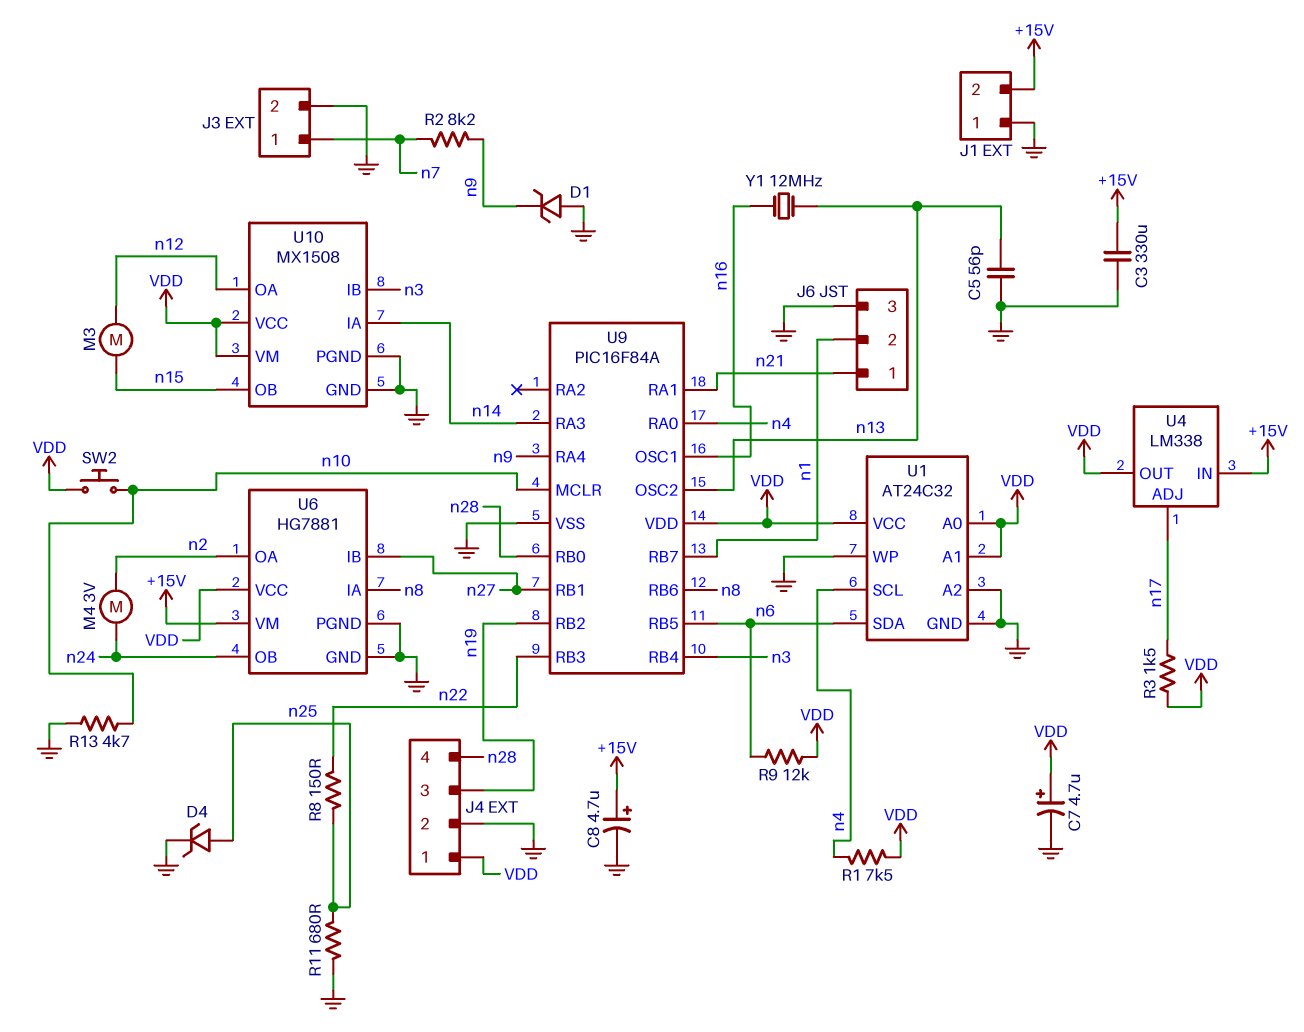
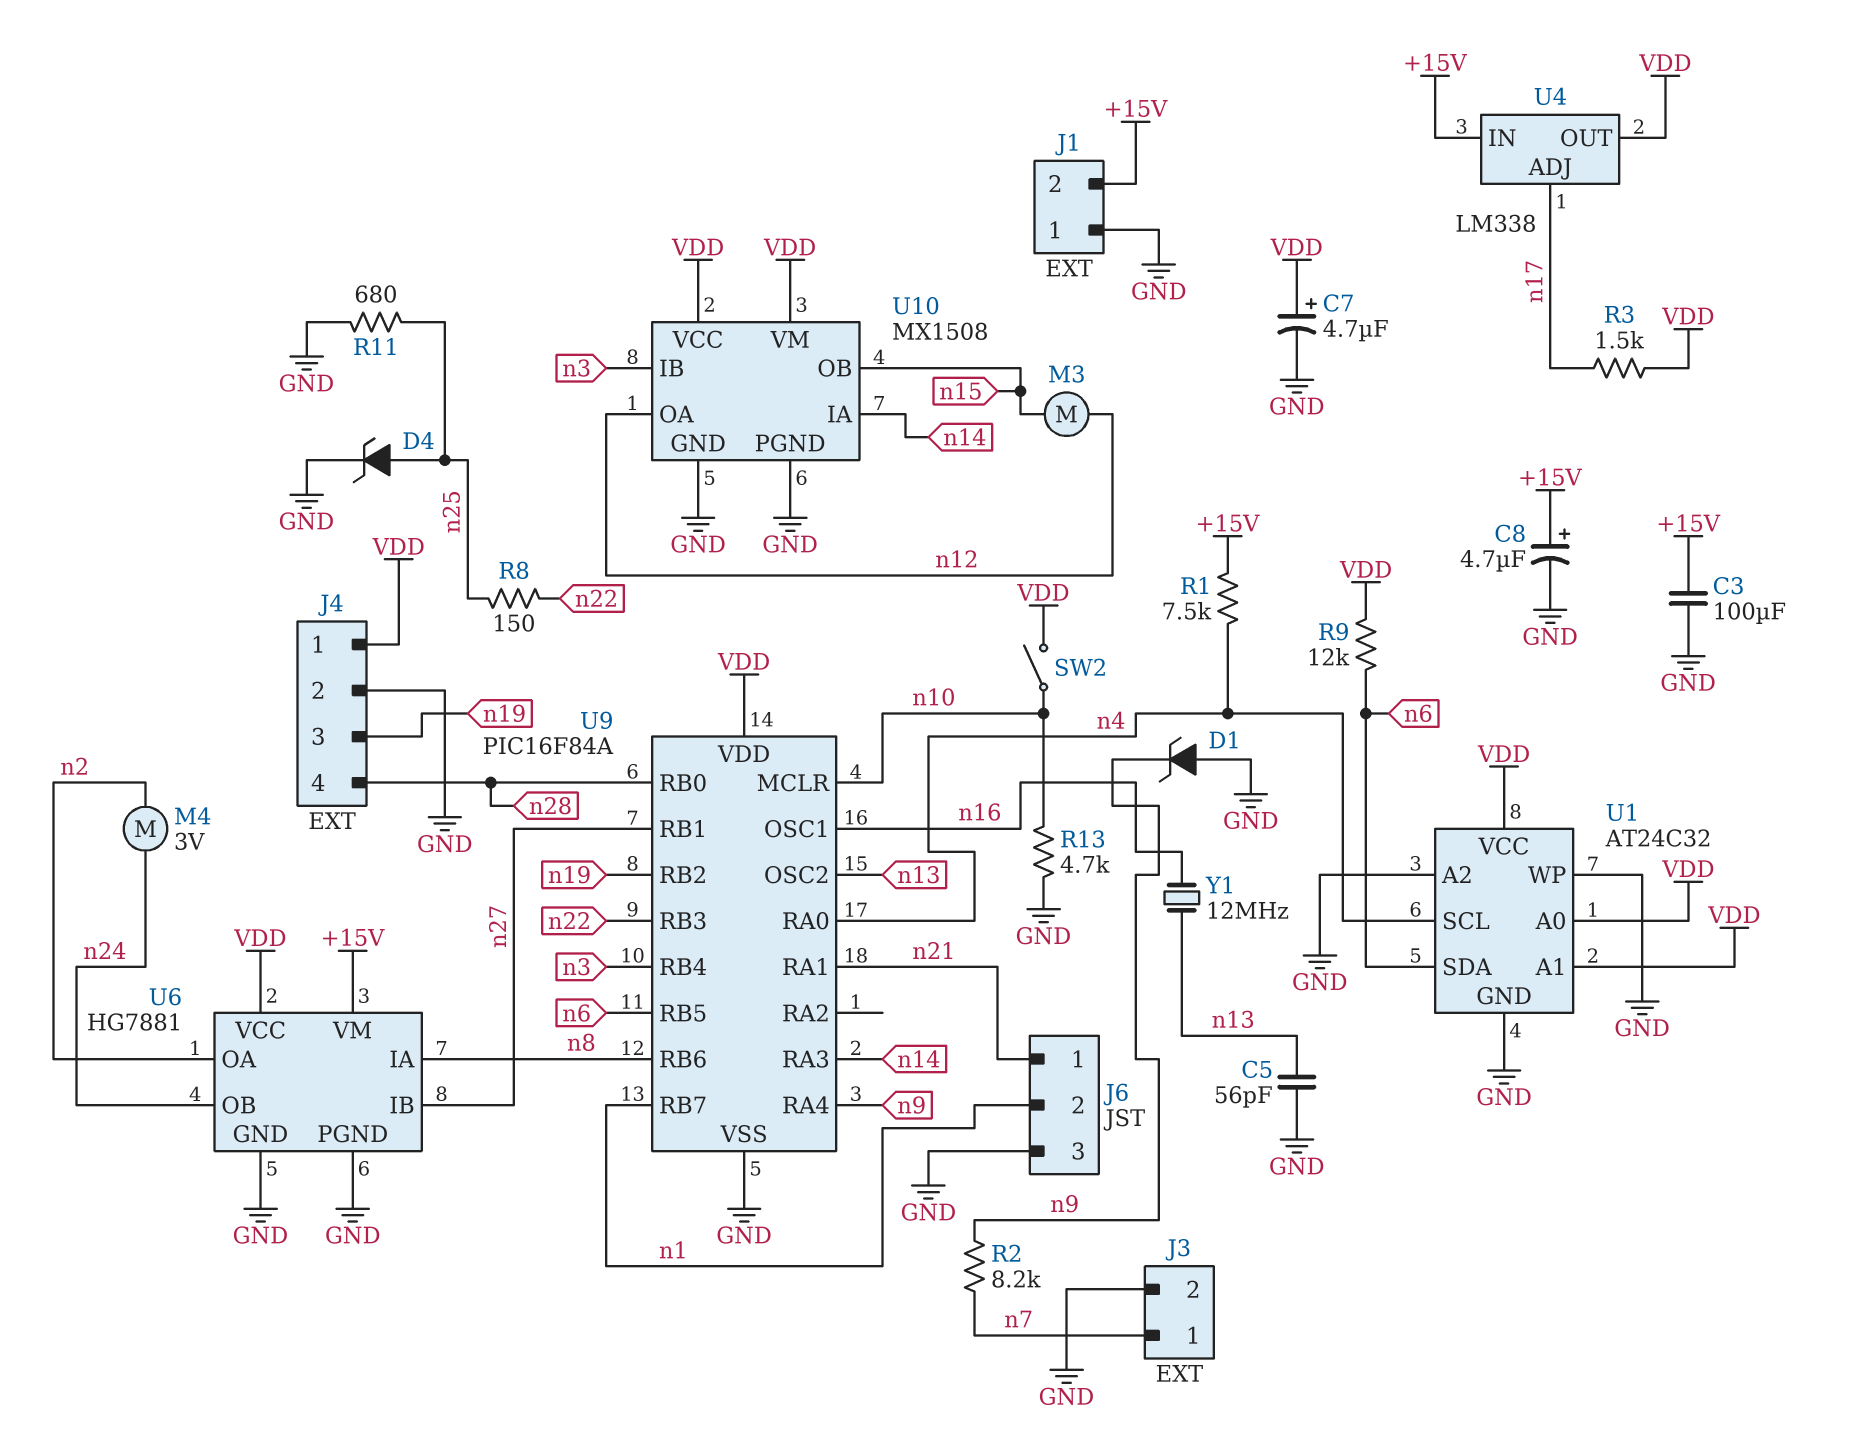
C3: 330uF (+15V, GND) -> 100uF (+15V, GND)
R1: 7.5k (VDD, n4) -> 7.5k (+15V, n4)
SW2: button (VDD, n10) -> switch (VDD, n10)

